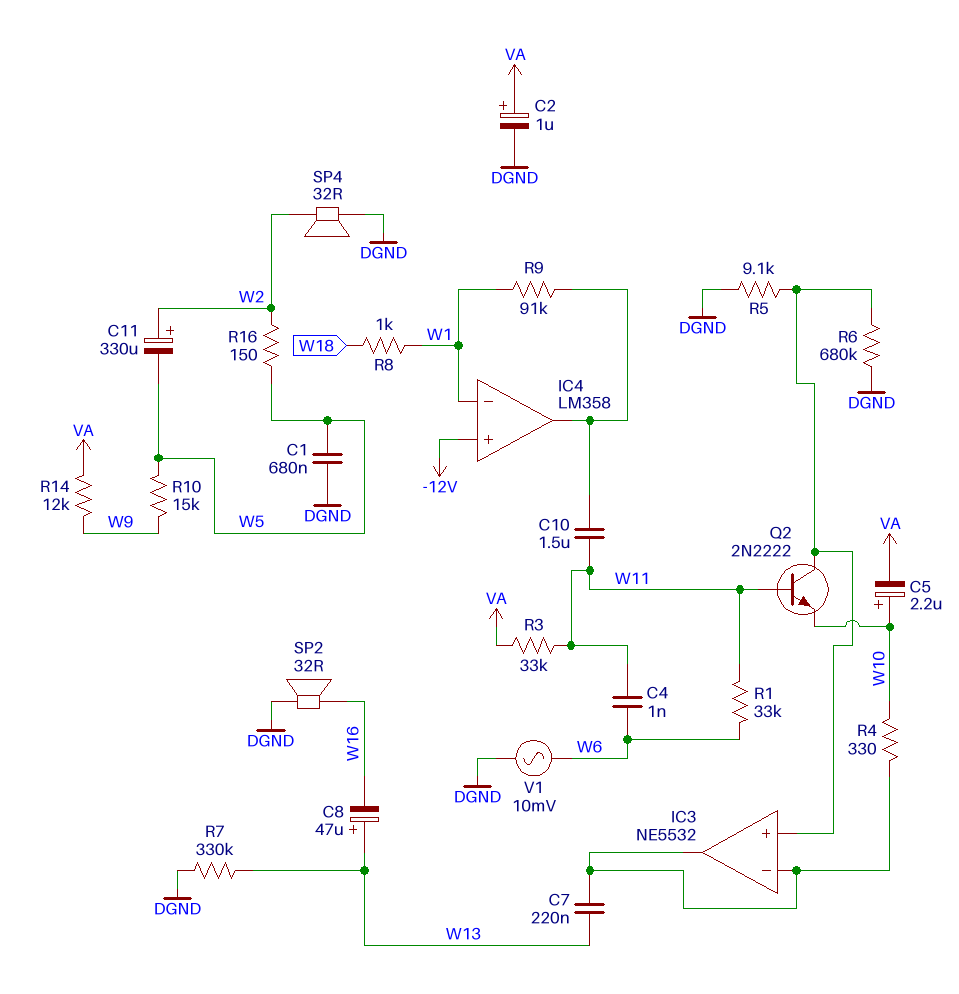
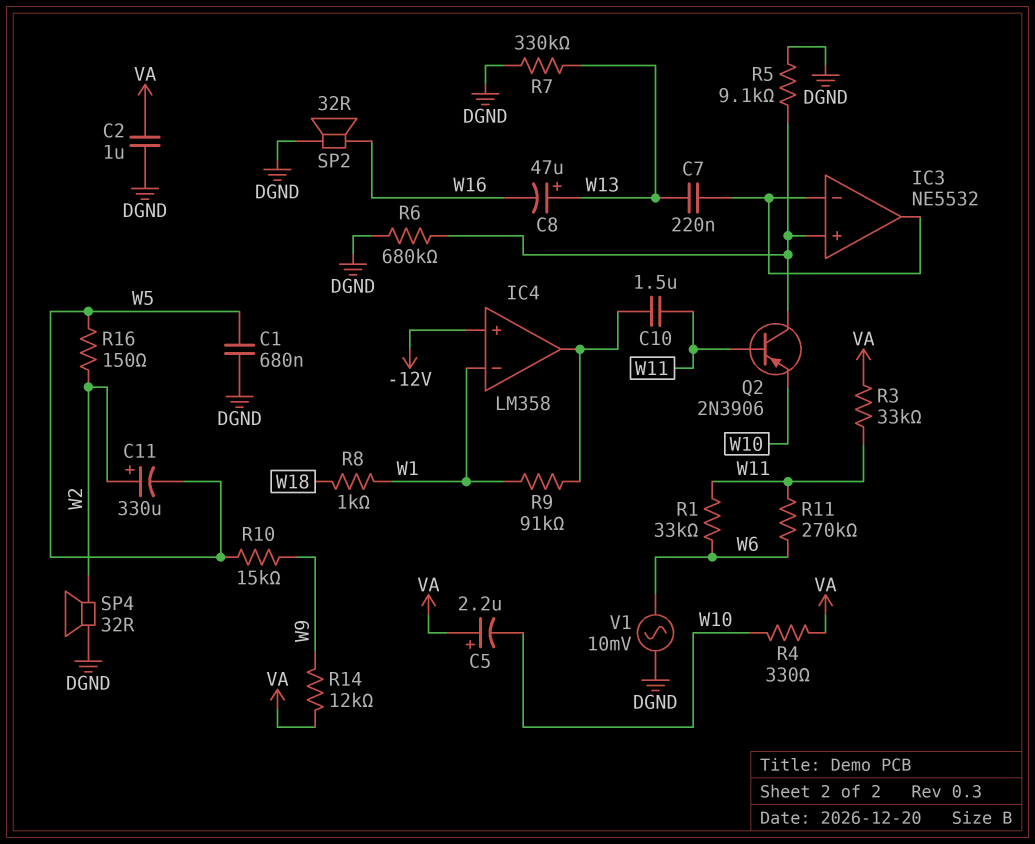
C2: 1uF (plus VA, minus DGND) -> 1uF (DGND, VA)
C4: 1nF (W6, W11) -> none
C5: 2.2uF (plus W10, minus VA) -> 2.2uF (plus VA, minus W10)
Q2: NPN 2N2222 (B W11, C IC3/in+, E W10) -> PNP 2N3906 (B W11, C IC3/in+, E W10)
R4: 330 (IC3/in-, W10) -> 330 (VA, W10)
R11: none -> 270k (W6, W11)

